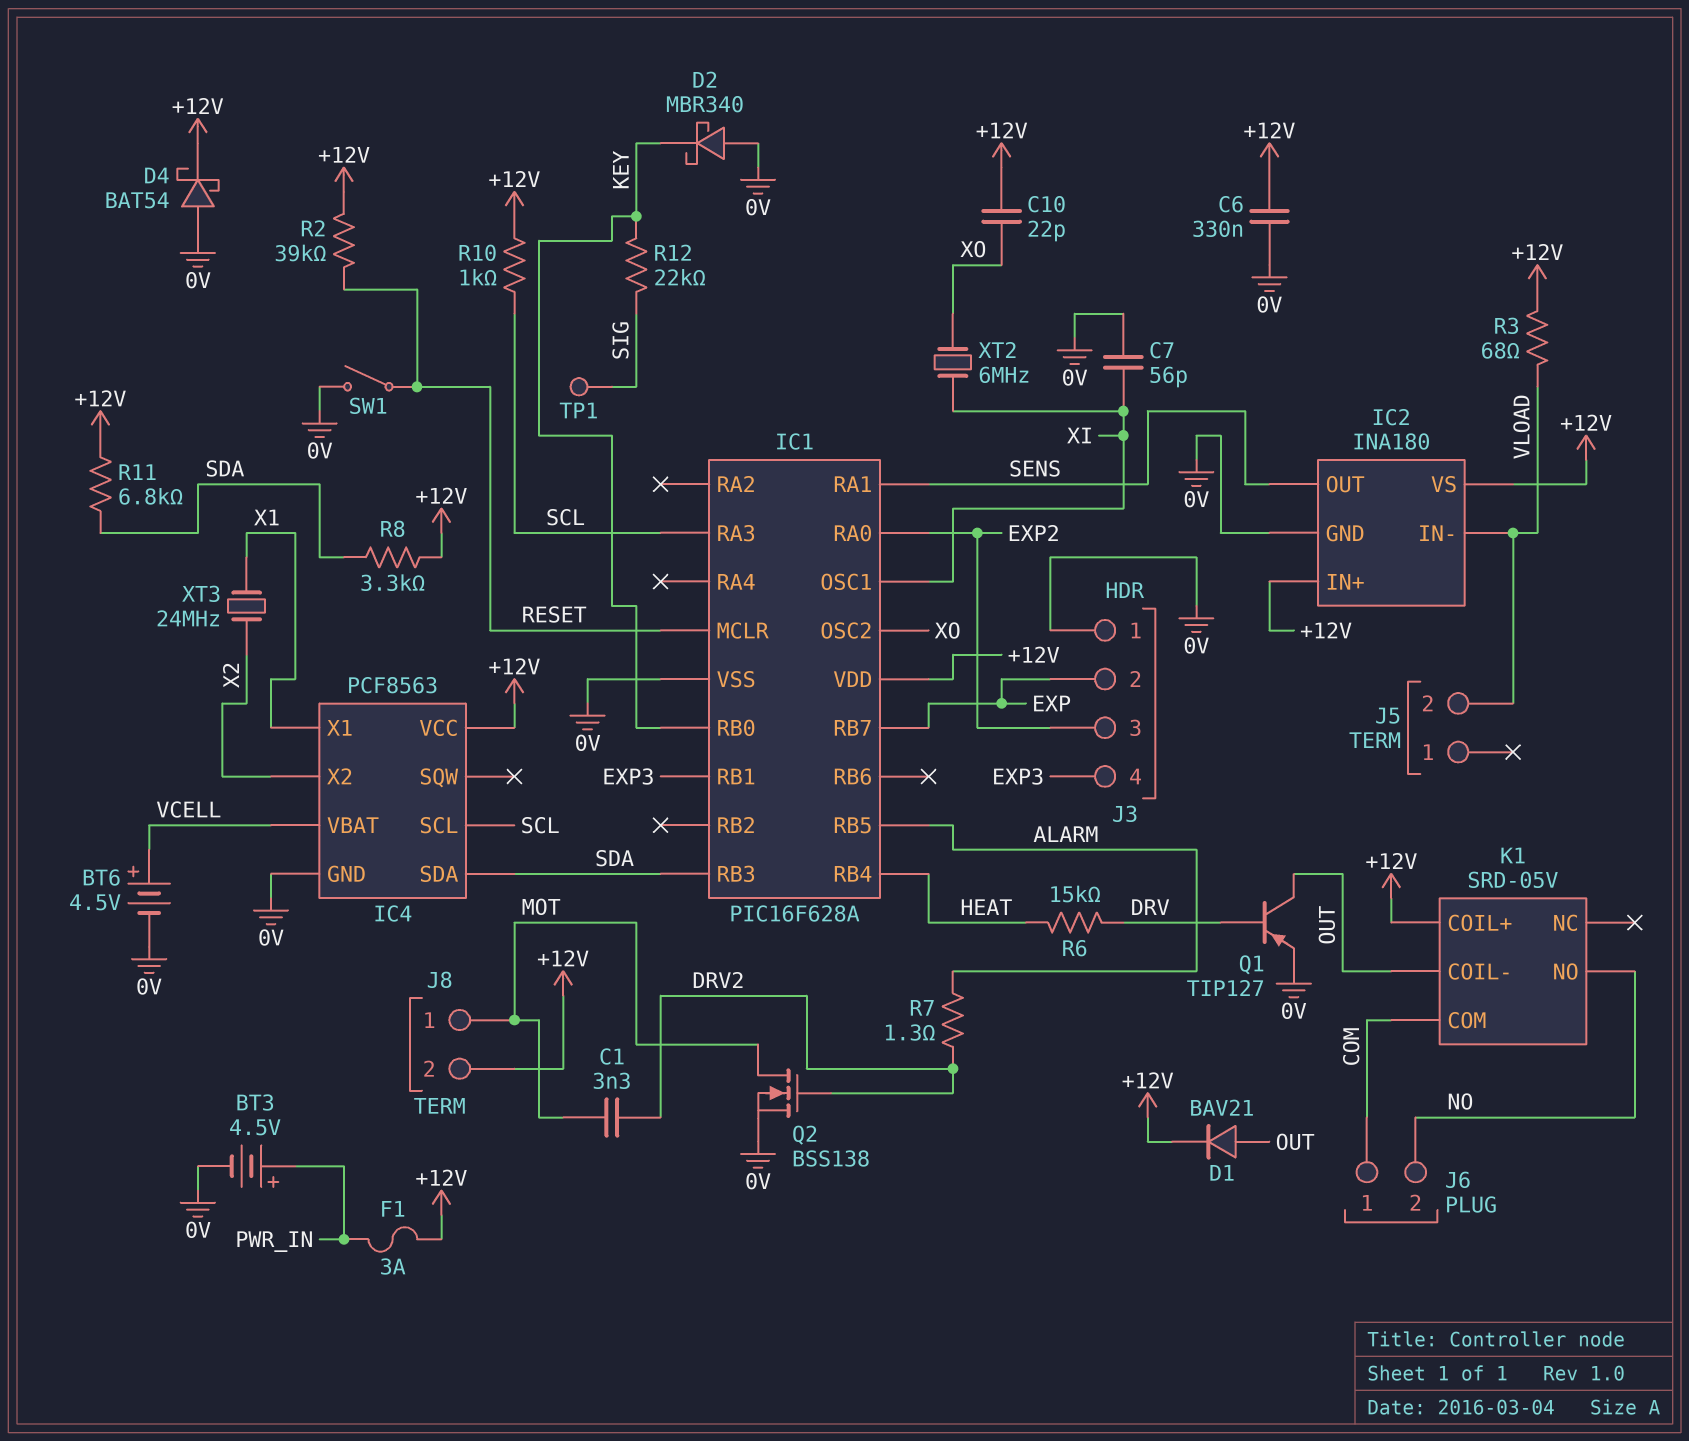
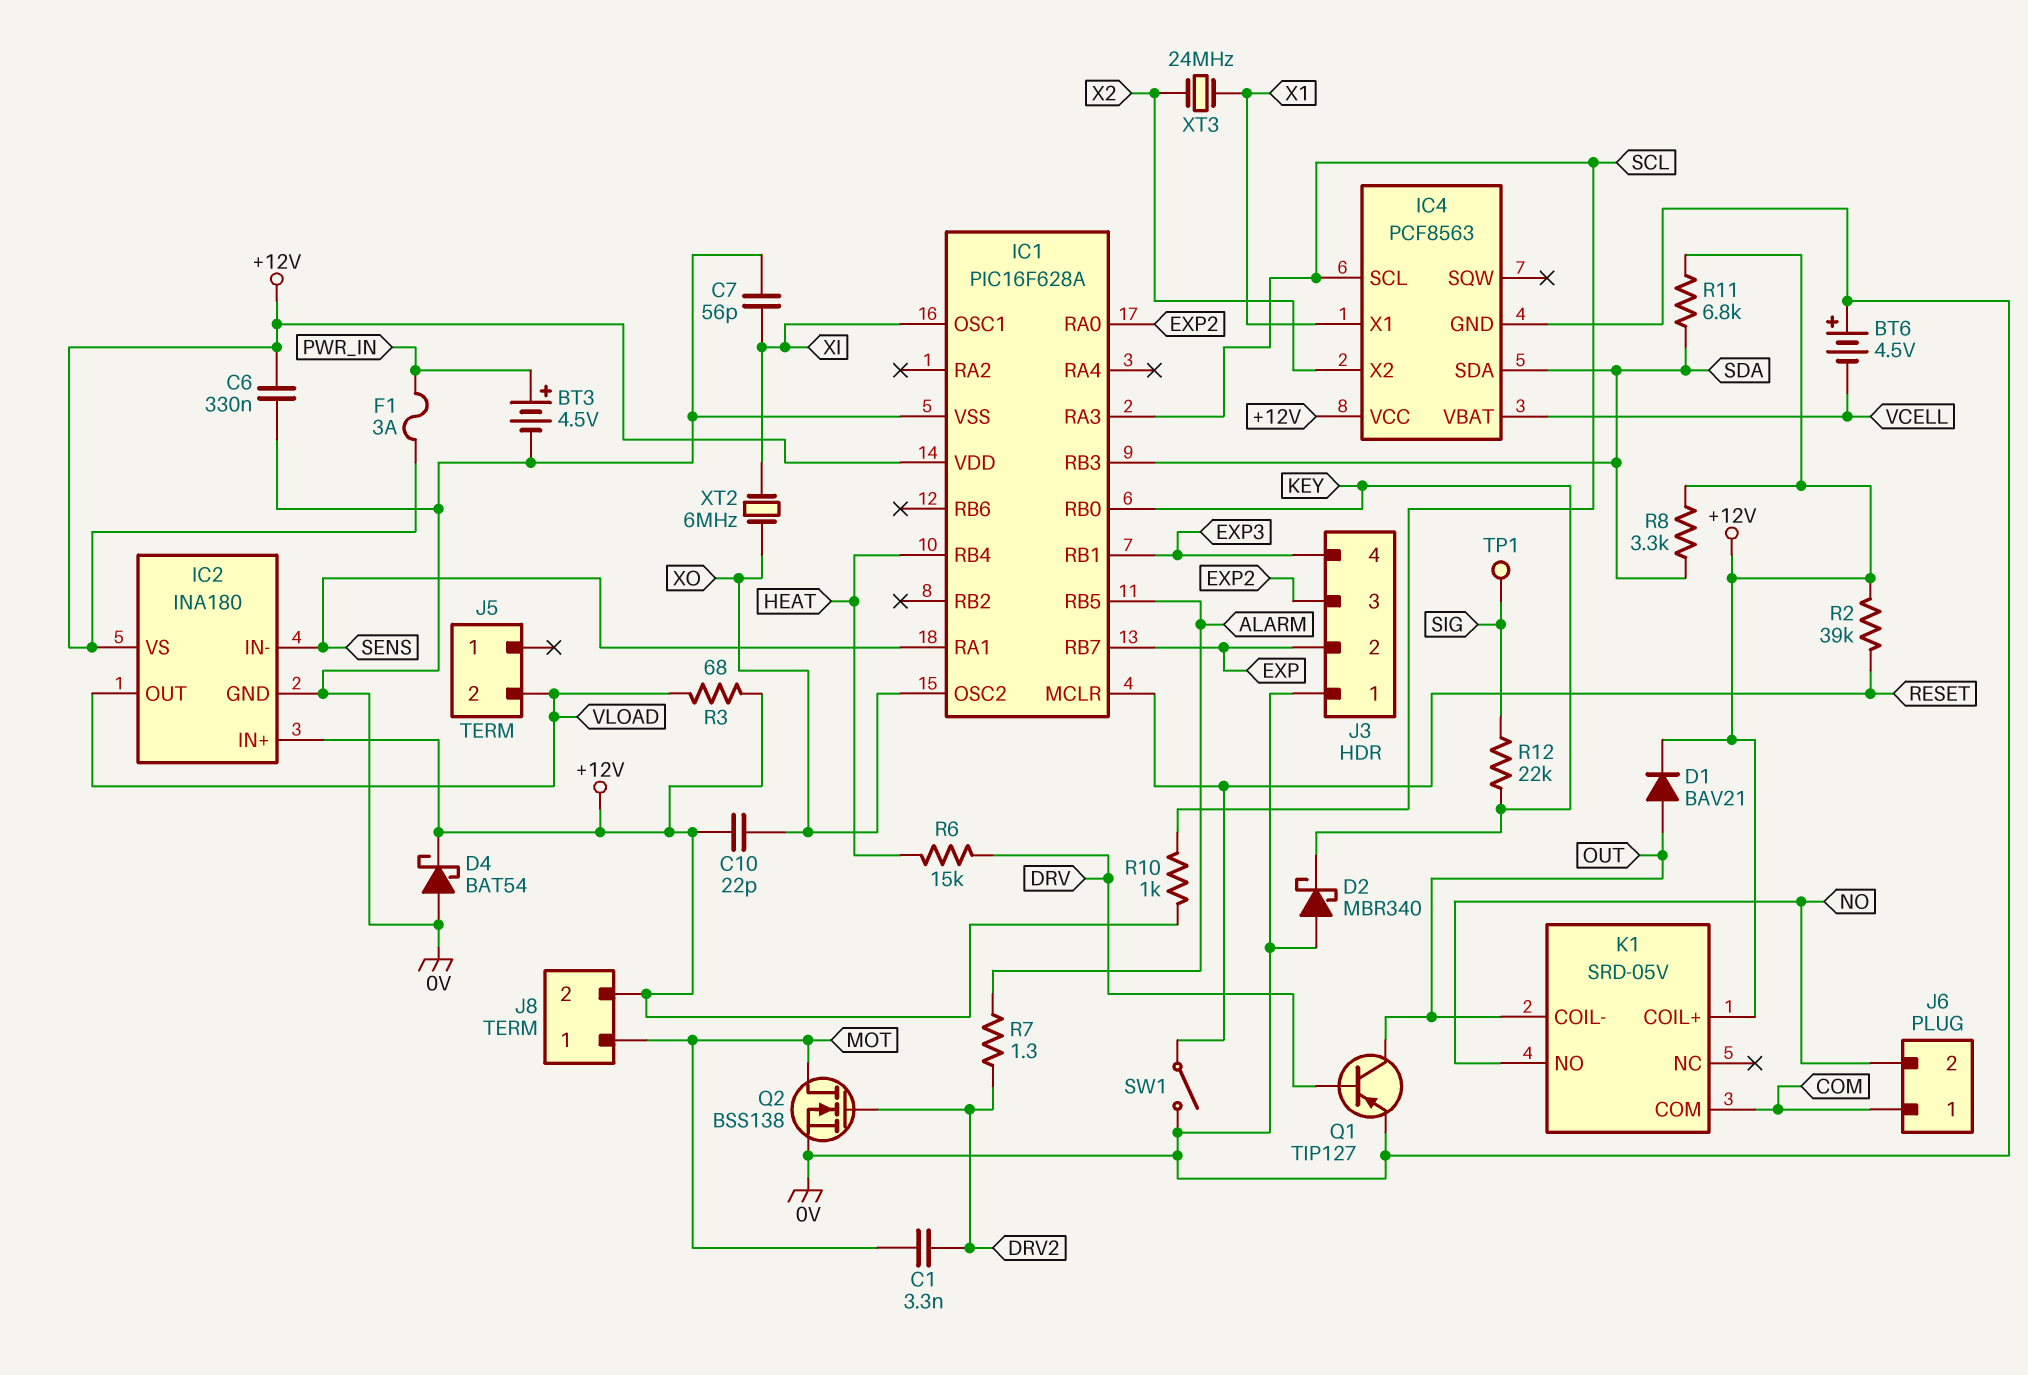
BT6: 4.5V (plus VCELL, minus 0V) -> 4.5V (plus 0V, minus VCELL)
IC2 pin IN-: VLOAD -> SENS
IC2 pin OUT: SENS -> VLOAD

